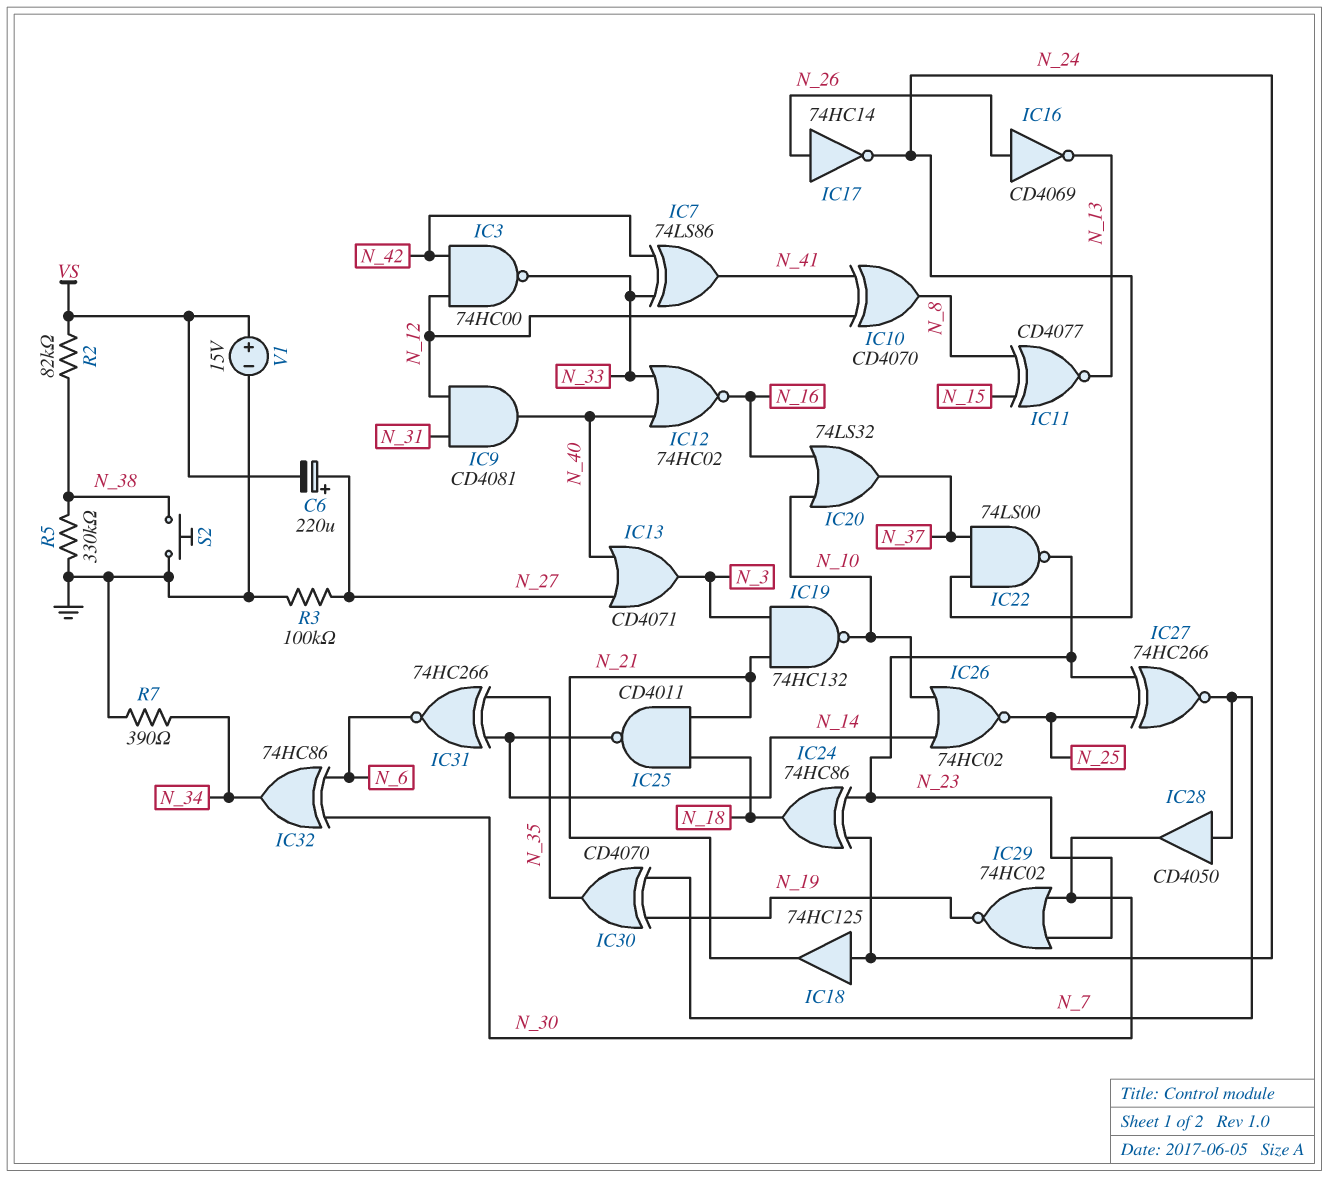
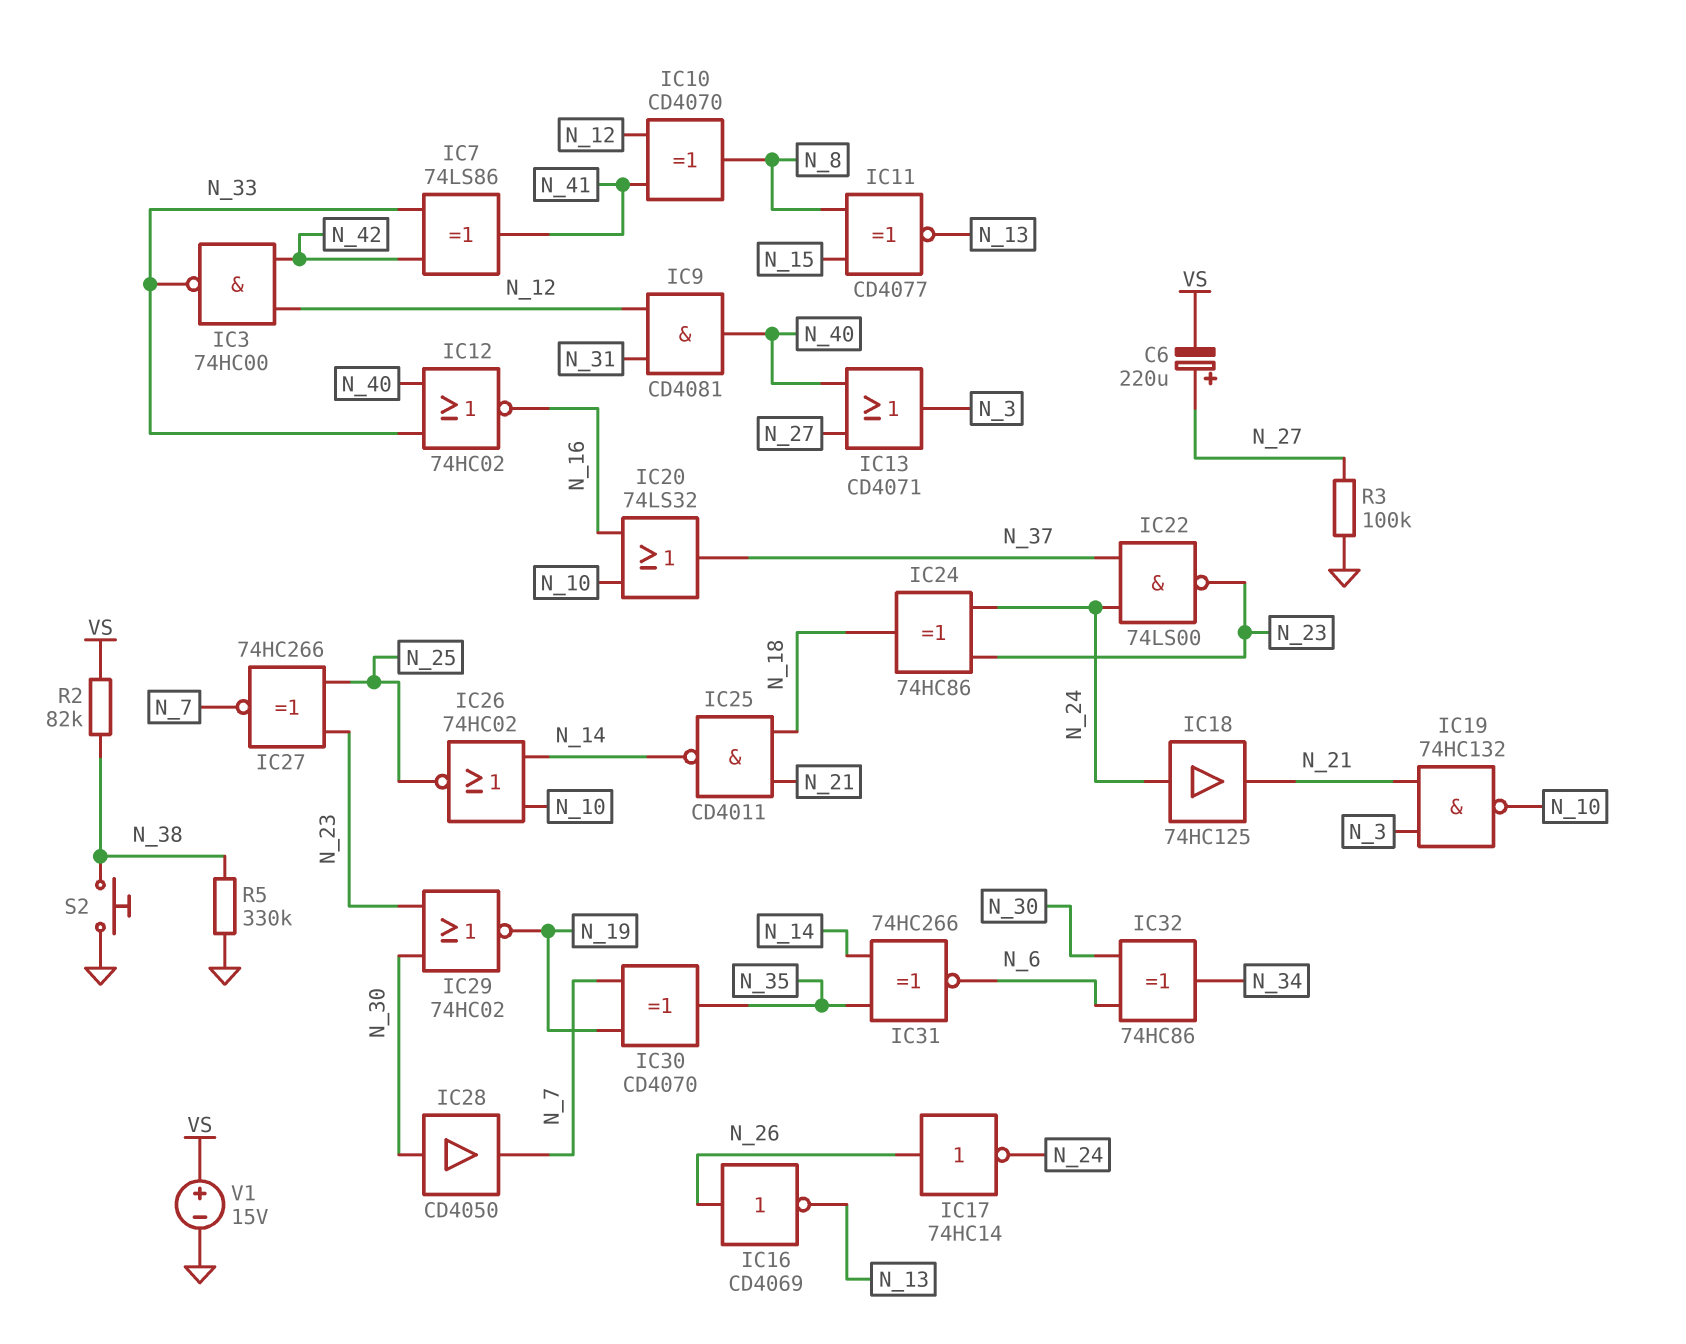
IC28: buffer CD4050 (in N_7, out N_30) -> buffer CD4050 (in N_30, out N_7)
R7: 390 (GND, N_34) -> none

